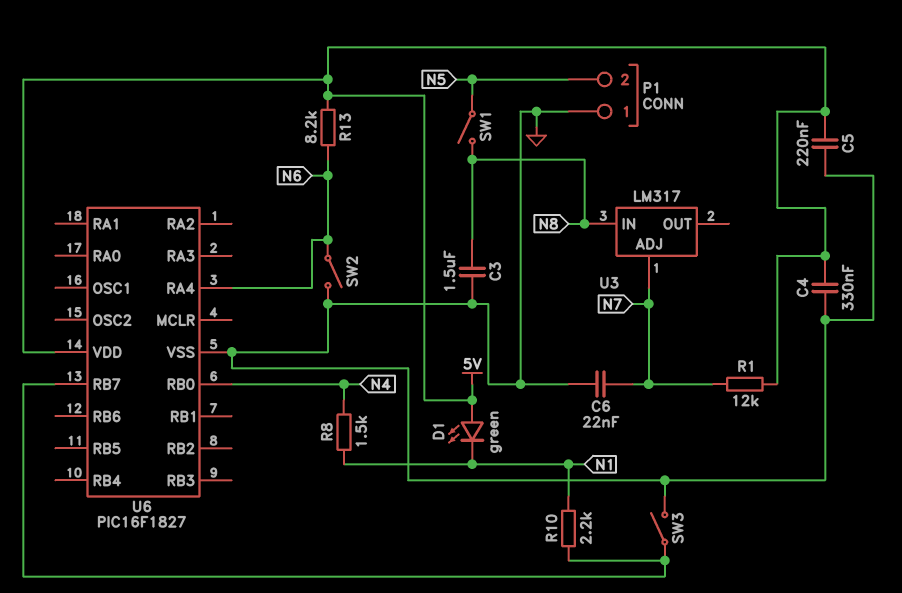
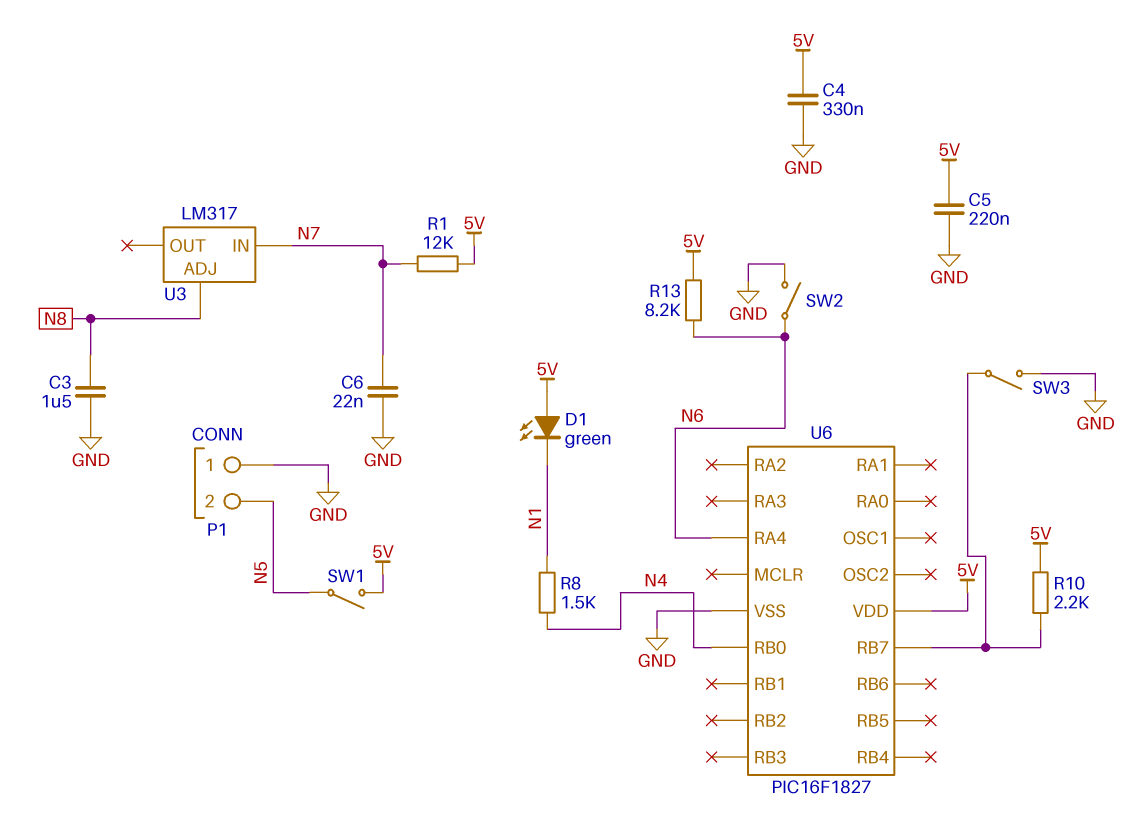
R10: 2.2k (N1, U6/RB7) -> 2.2k (5V, U6/RB7)
SW1: switch (N5, N8) -> switch (5V, N5)
U3 pin ADJ: N7 -> N8
U3 pin IN: N8 -> N7

